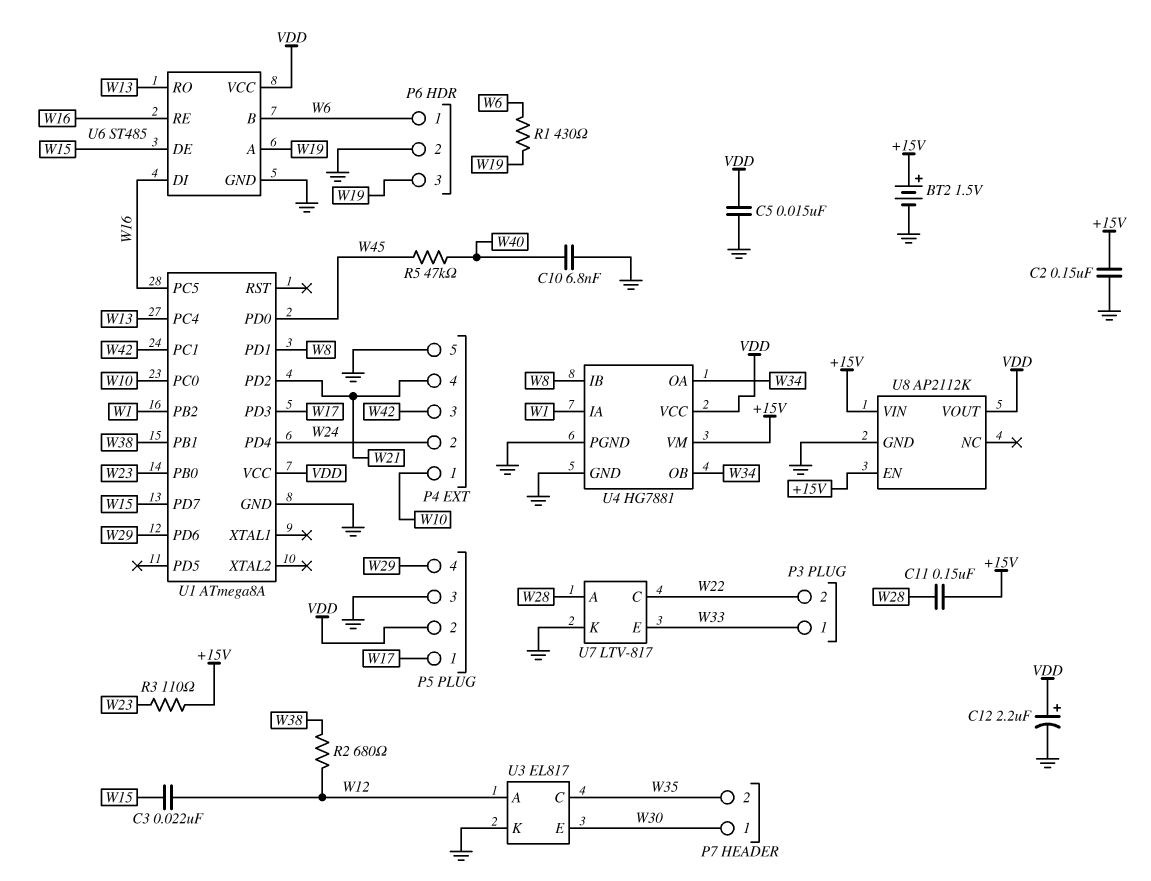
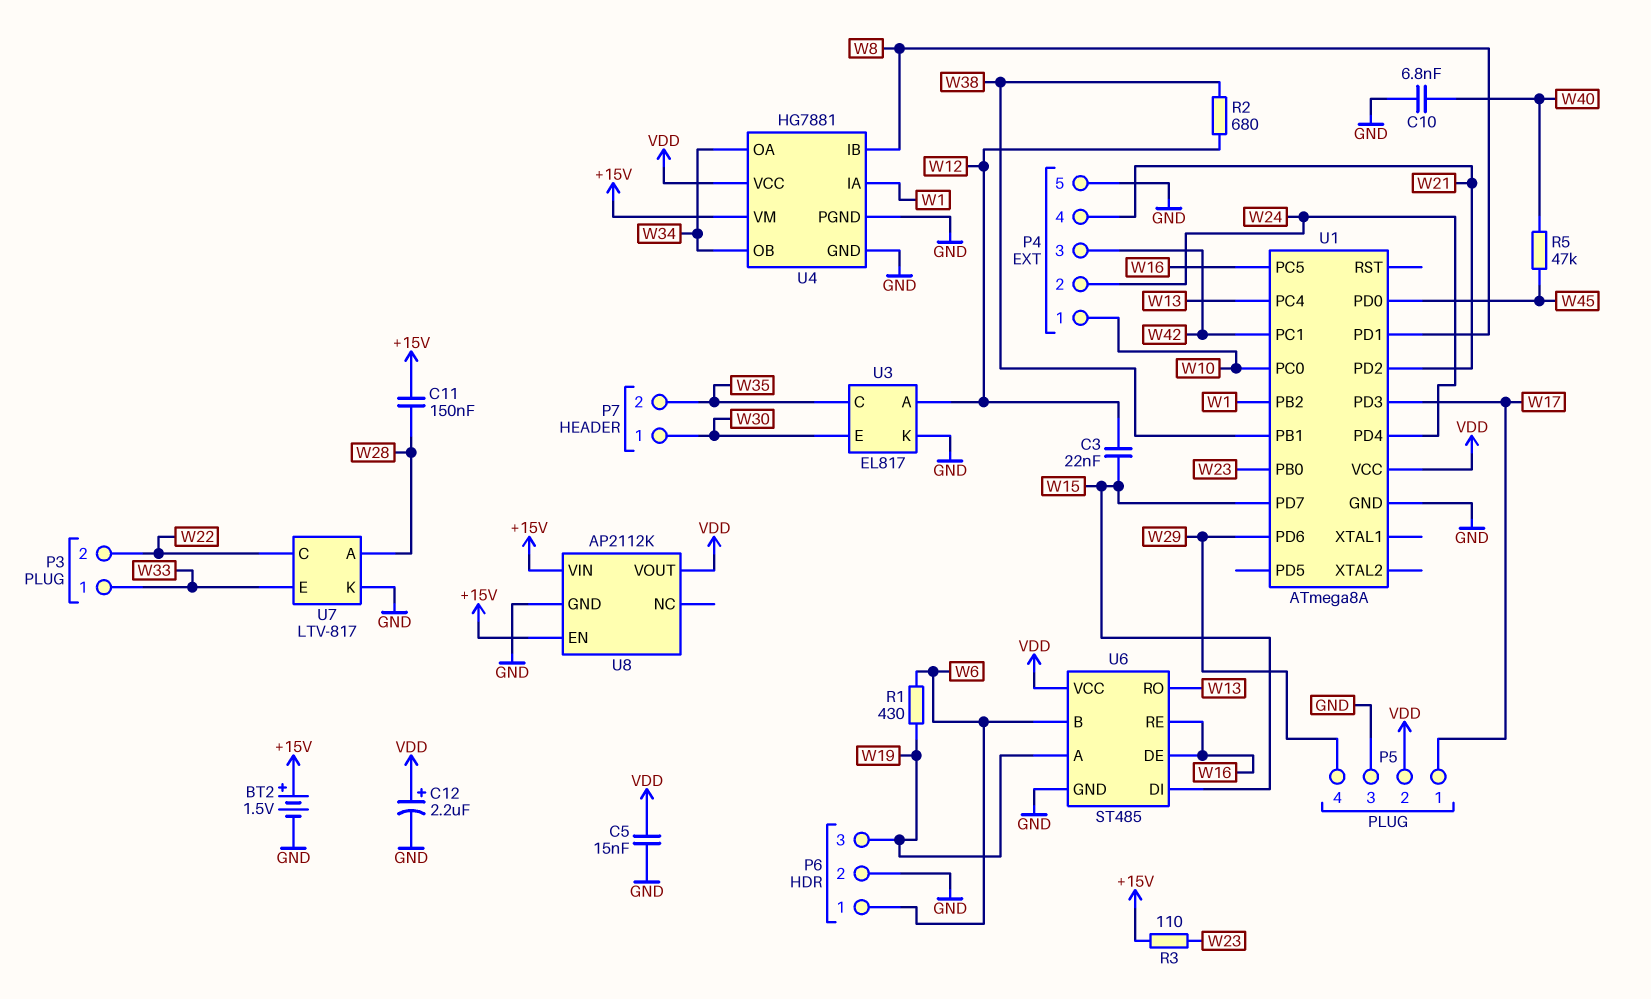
C2: 150nF (+15V, GND) -> none
U6 pin DE: W15 -> W16
U6 pin DI: W16 -> W15

